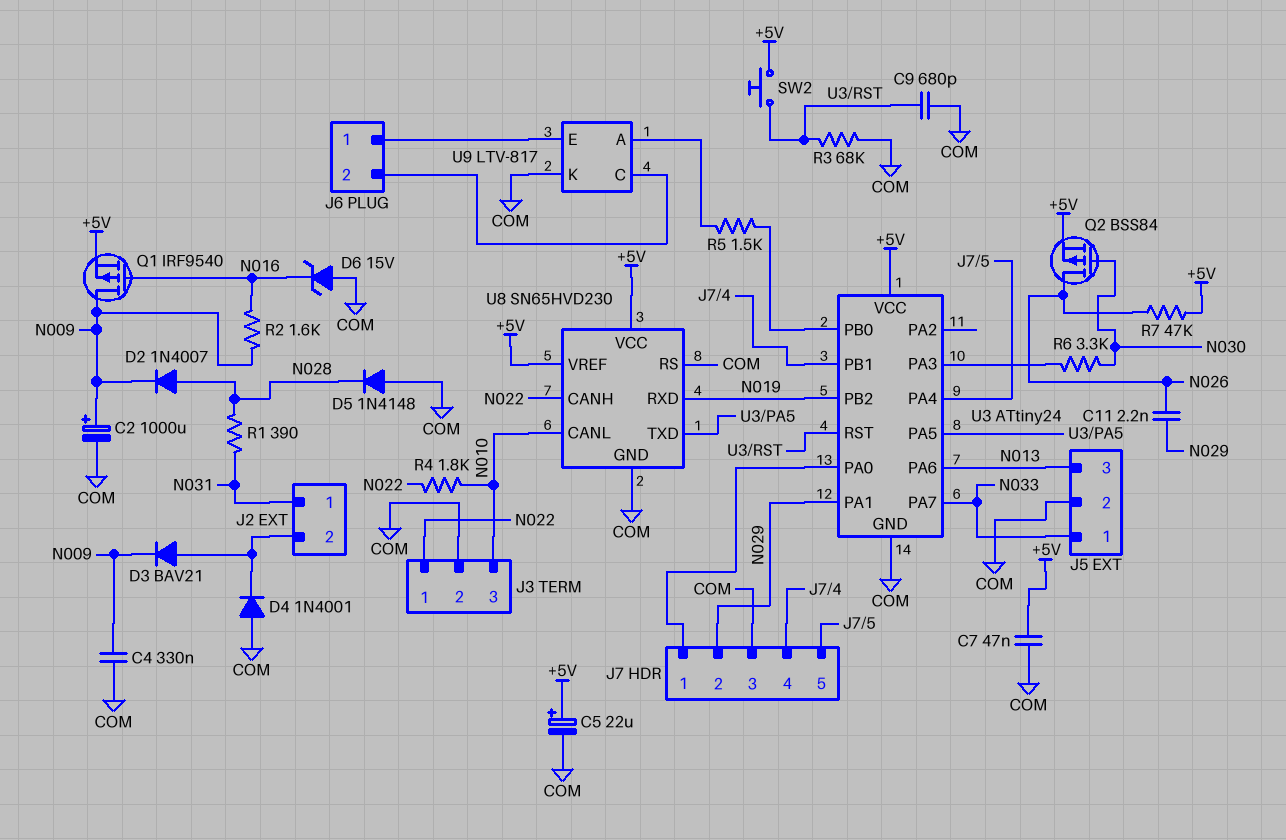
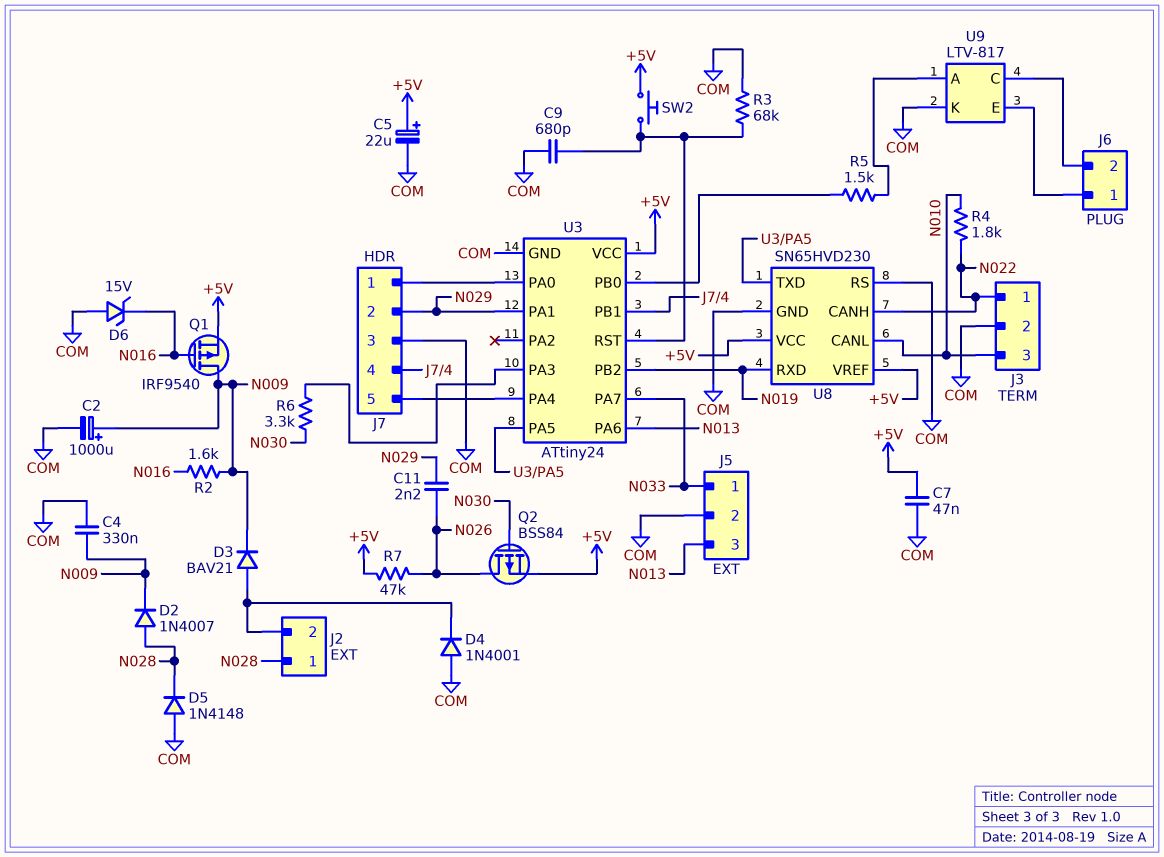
J2 pin 1: N031 -> N028
R1: 390 (N028, N031) -> none

